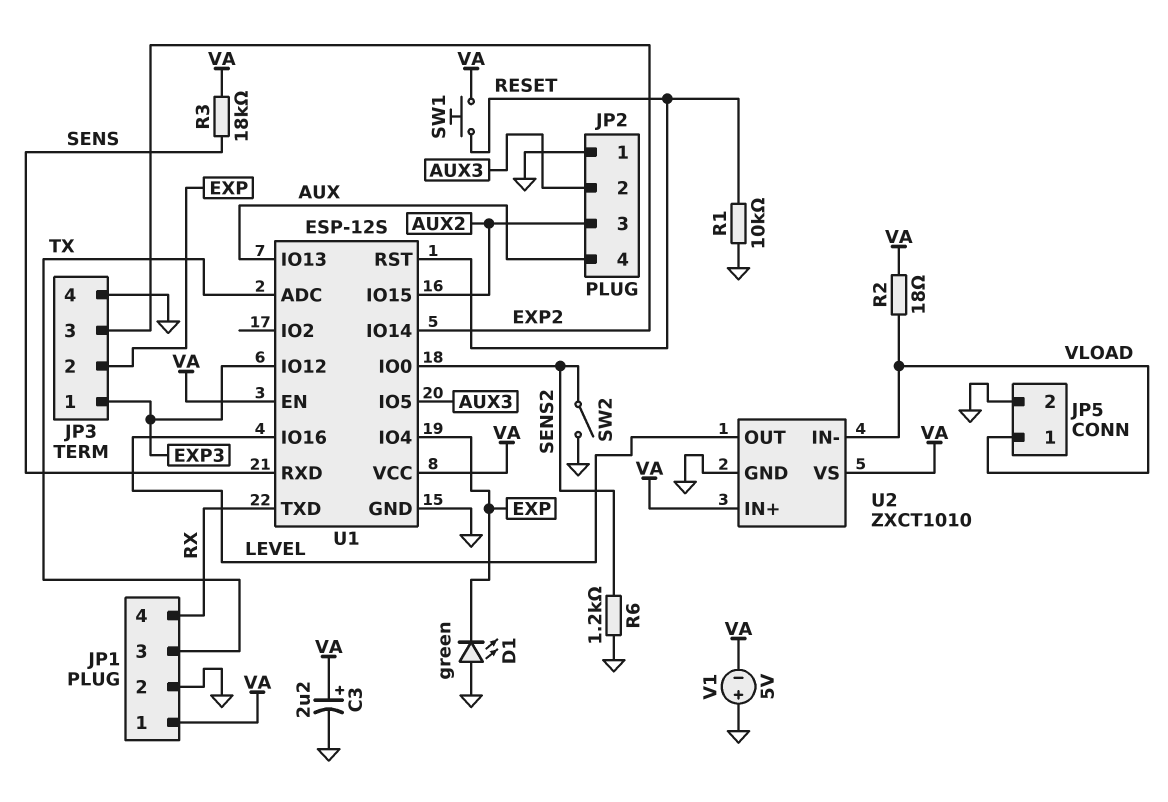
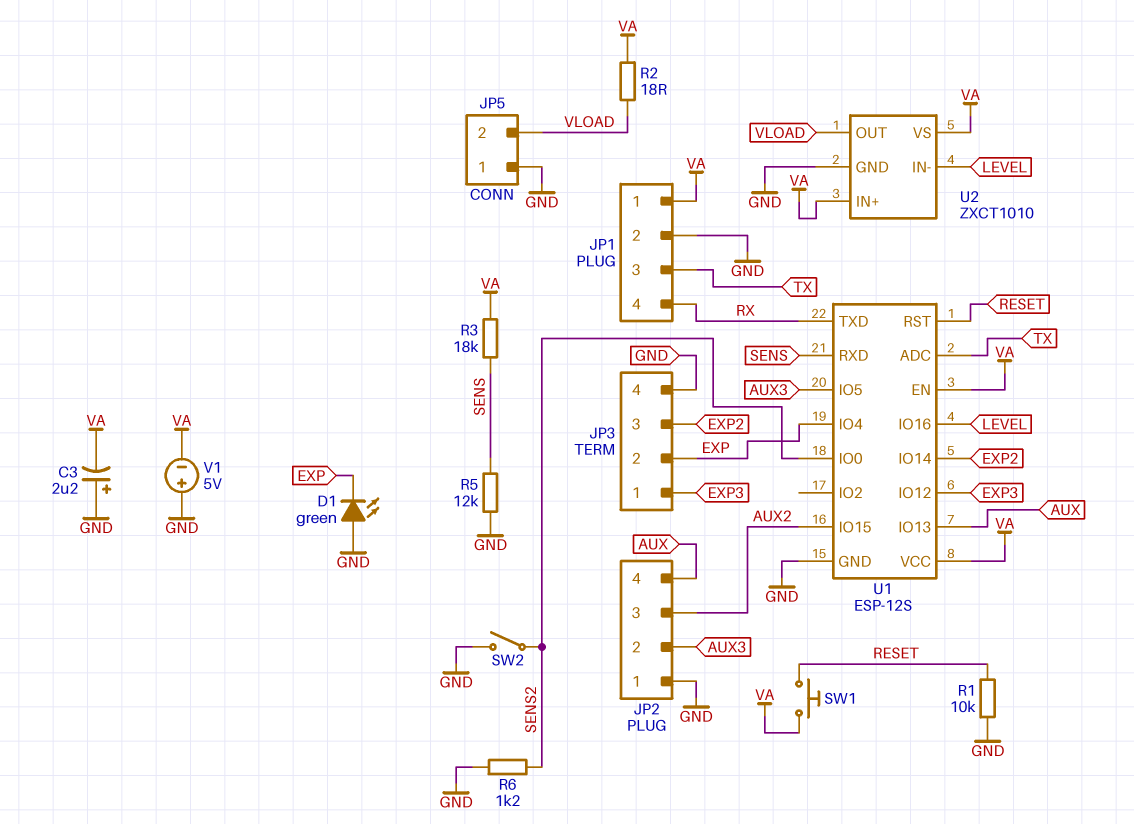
C3: 2.2uF (plus VA, minus GND) -> 2.2uF (plus GND, minus VA)
JP5 pin 1: VLOAD -> GND
JP5 pin 2: GND -> VLOAD
R5: none -> 12k (GND, SENS)
U2 pin IN-: VLOAD -> LEVEL
U2 pin OUT: LEVEL -> VLOAD

